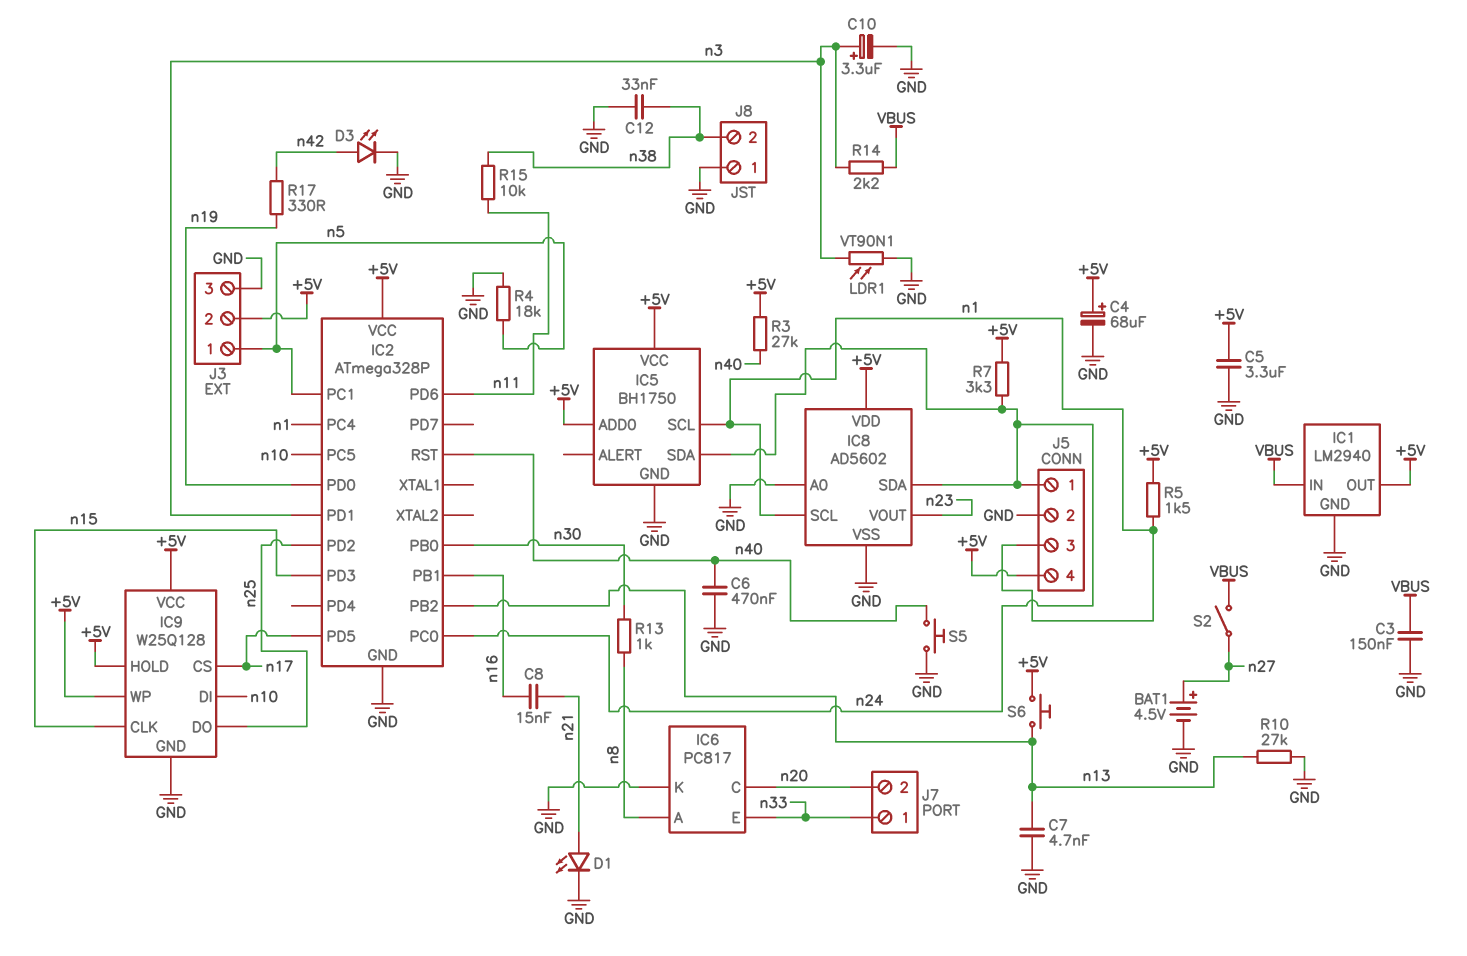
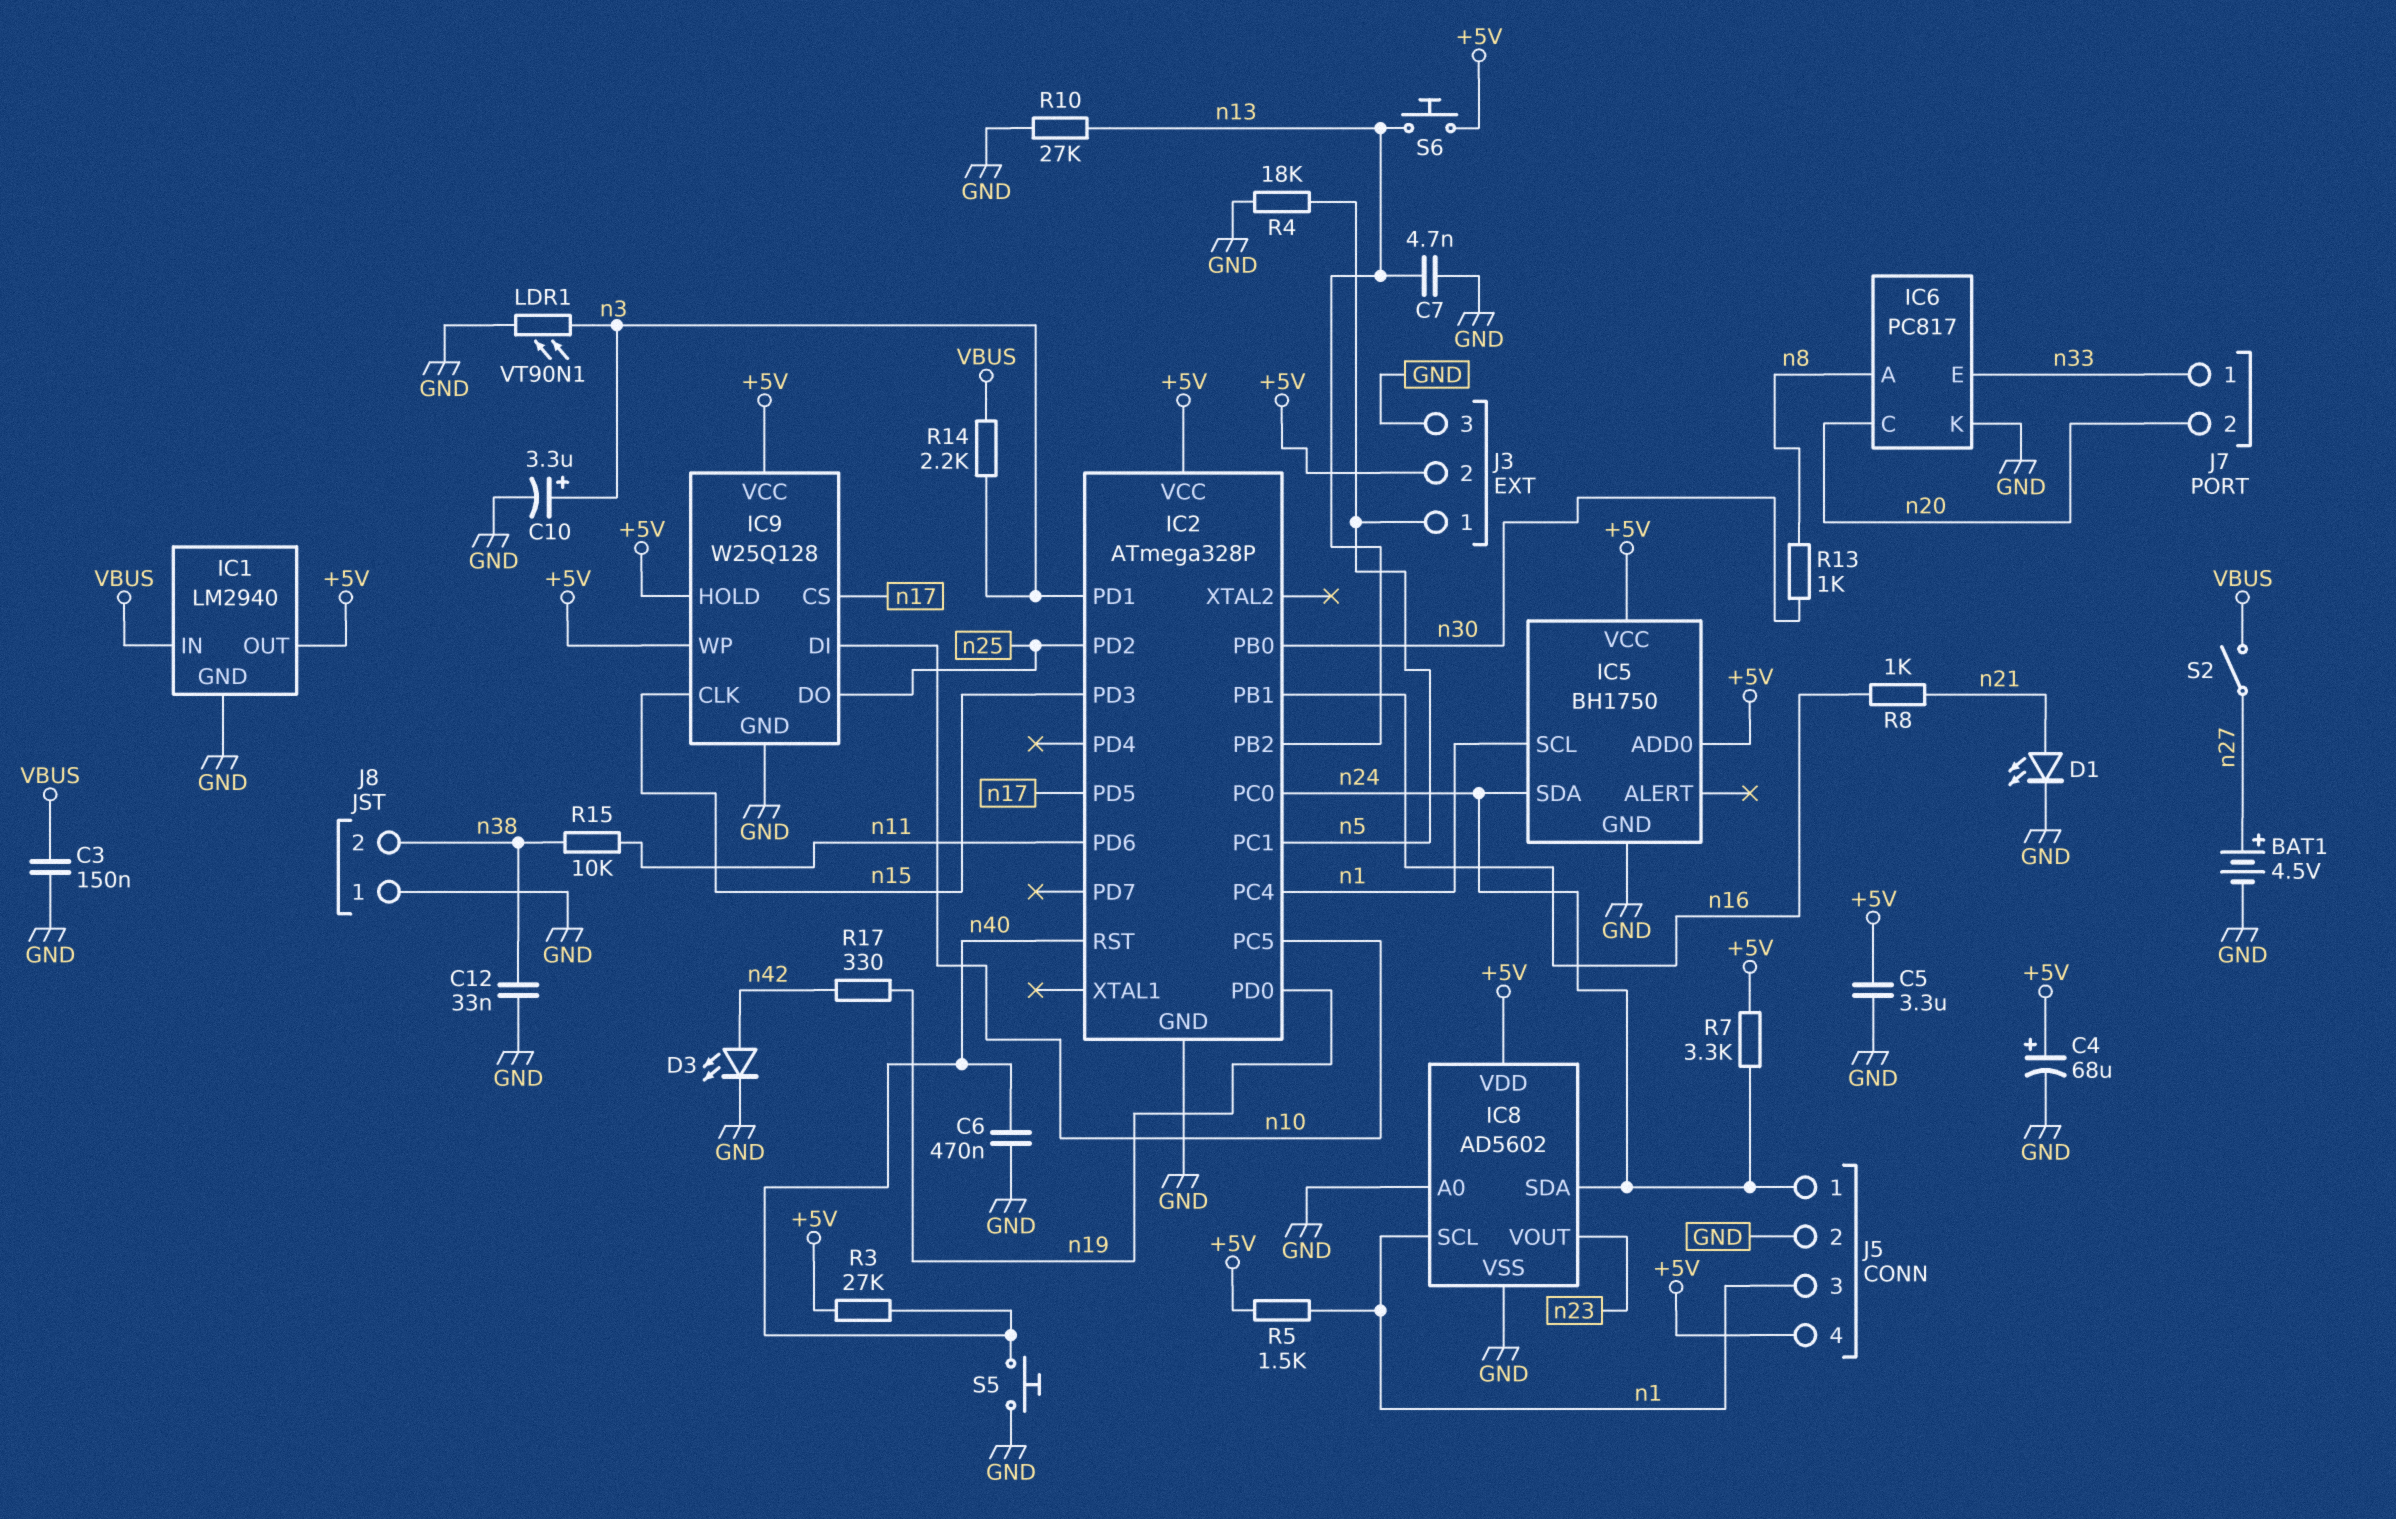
C8: 15nF (n16, n21) -> none
R8: none -> 1k (n16, n21)

